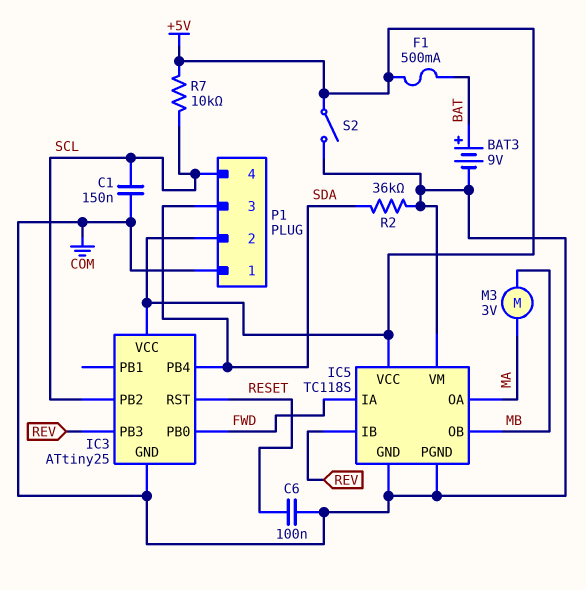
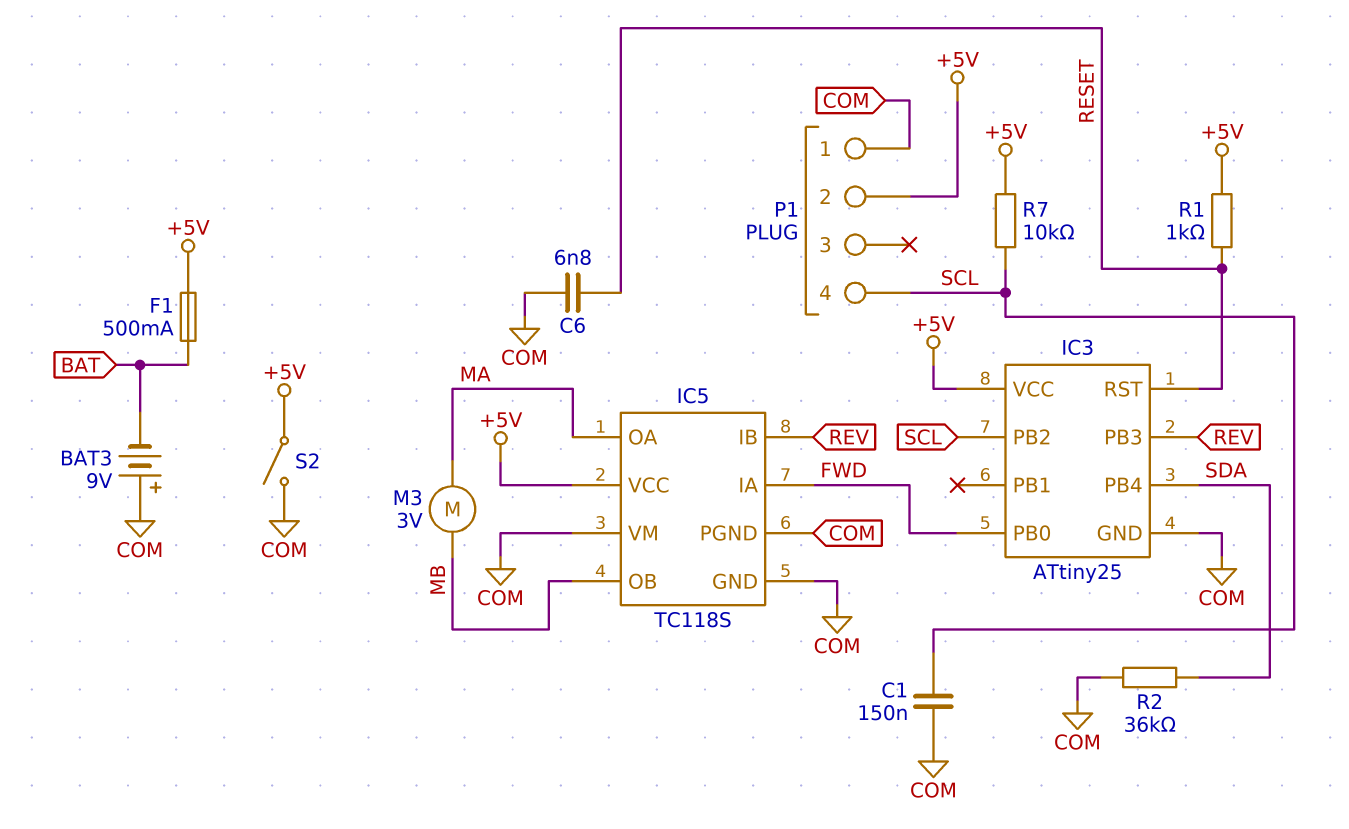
BAT3: 9V (plus BAT, minus COM) -> 9V (plus COM, minus BAT)
C6: 100nF (COM, RESET) -> 6.8nF (COM, RESET)
P1 pin 3: SDA -> none
R1: none -> 1k (+5V, RESET)

